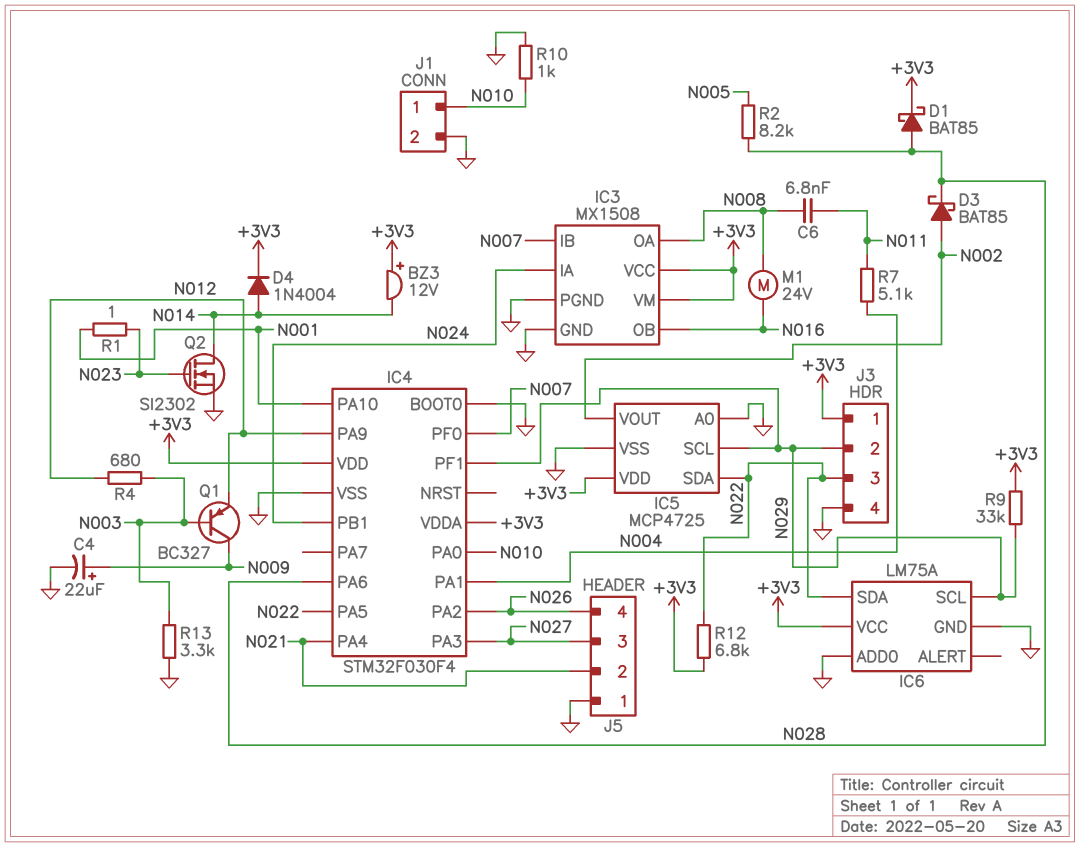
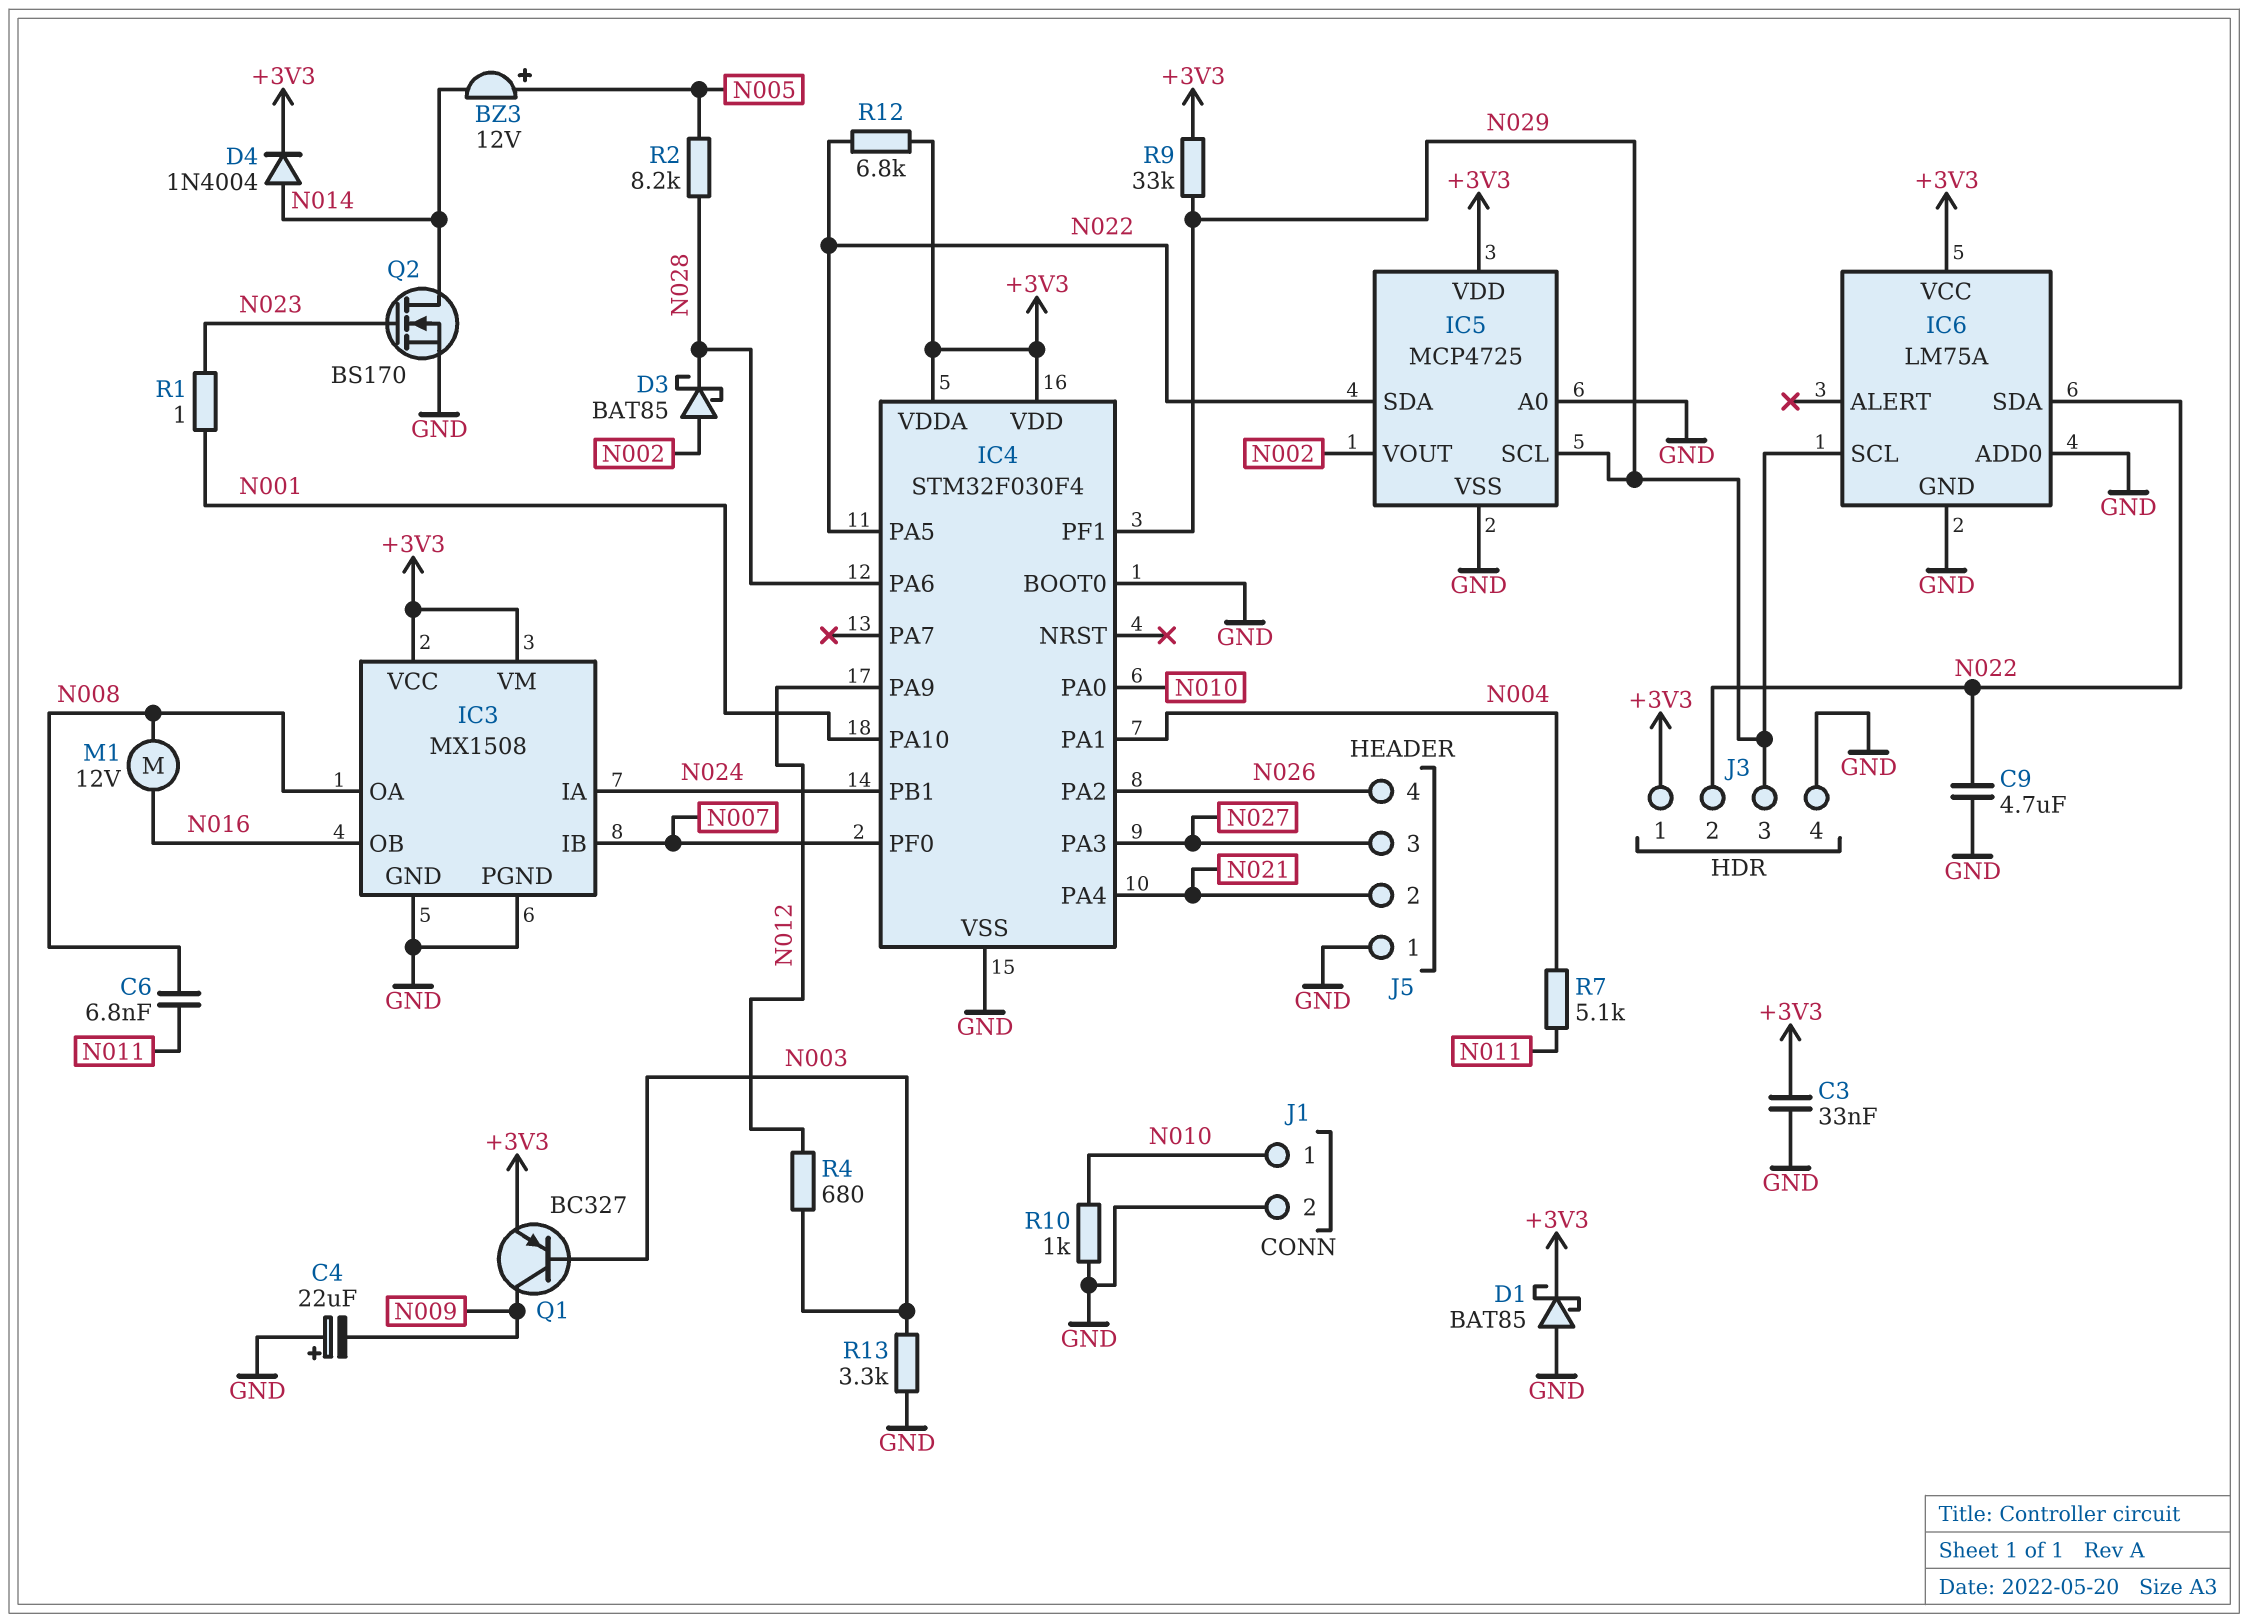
BZ3: buzzer 12V (plus +3V3, minus N014) -> buzzer 12V (plus N005, minus N014)
C3: none -> 33nF (+3V3, GND)
C4: 22uF (plus N009, minus GND) -> 22uF (plus GND, minus N009)
C9: none -> 4.7uF (GND, N022)
D1: schottky BAT85 (A N028, K +3V3) -> schottky BAT85 (A GND, K +3V3)
J3 pin 2: N029 -> N022
J3 pin 3: N022 -> N029
M1: motor 24V (N008, N016) -> motor 12V (N008, N016)
Q1: PNP BC327 (B N003, C N009, E N012) -> PNP BC327 (B N003, C N009, E +3V3)
Q2: NMOS SI2302 (G N023, D N014, S GND) -> NMOS BS170 (G N023, D N014, S GND)

